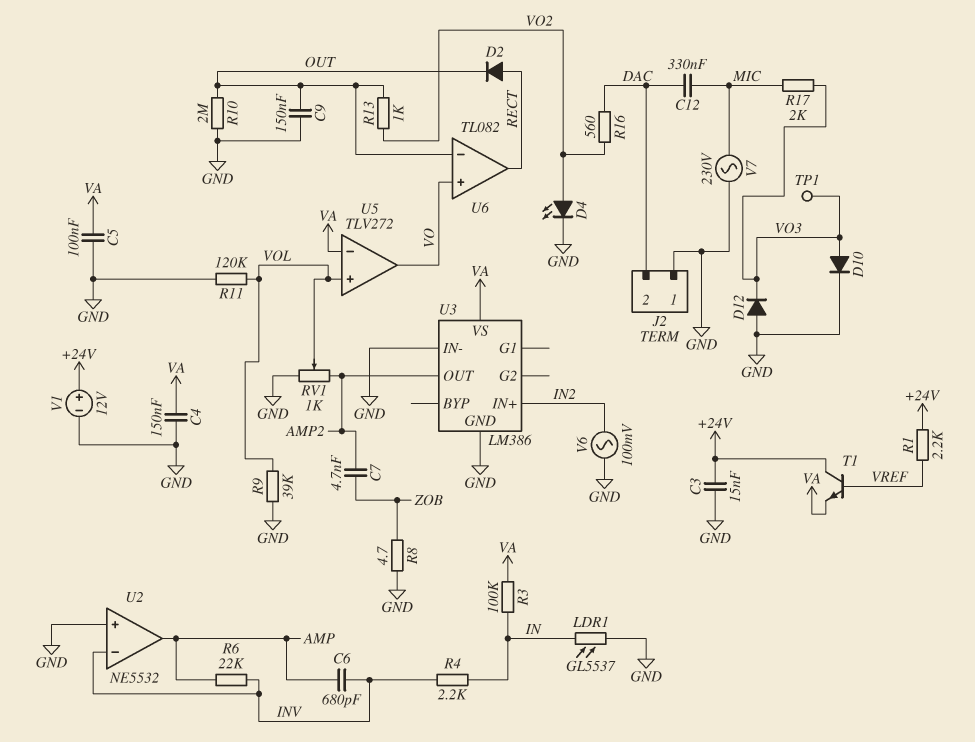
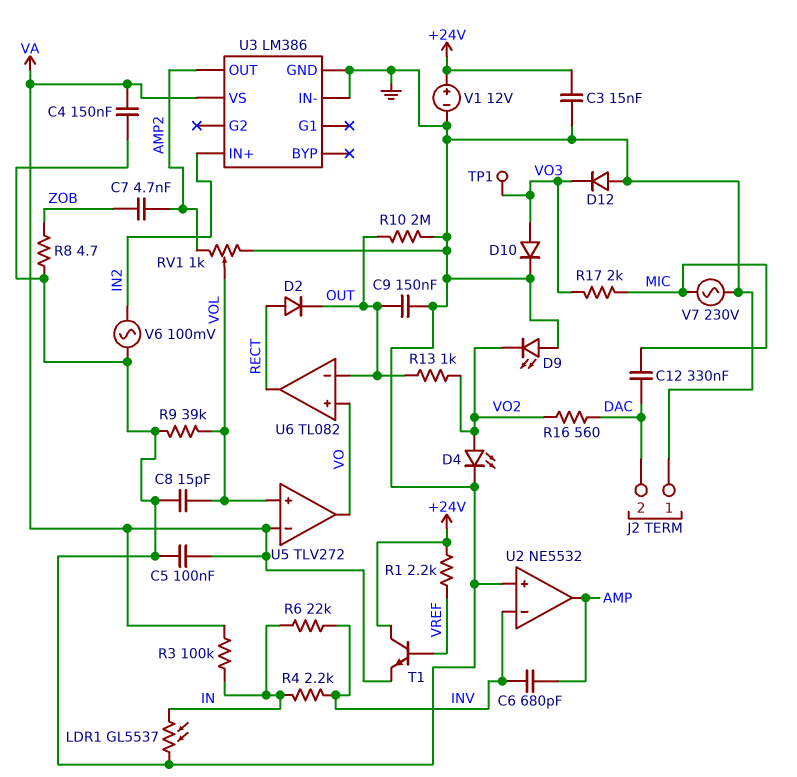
C8: none -> 15pF (GND, VOL)
D9: none -> LED (A GND, K VO2)
R6: 22k (AMP, INV) -> 22k (IN, INV)
R11: 120k (GND, VOL) -> none

